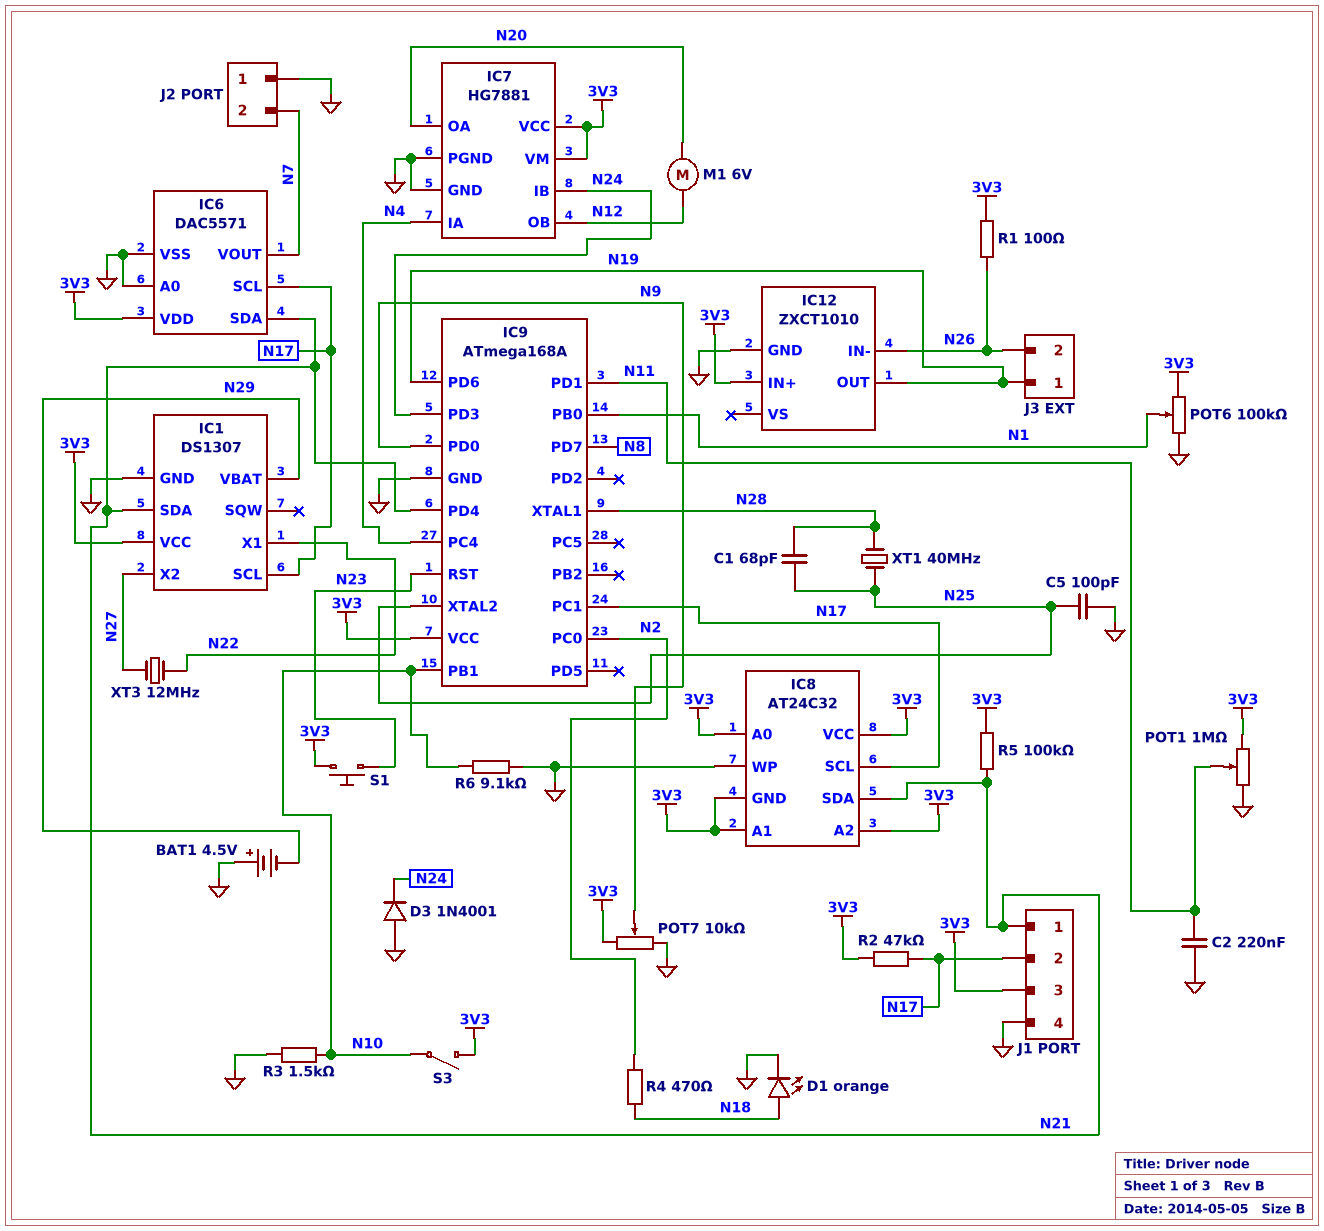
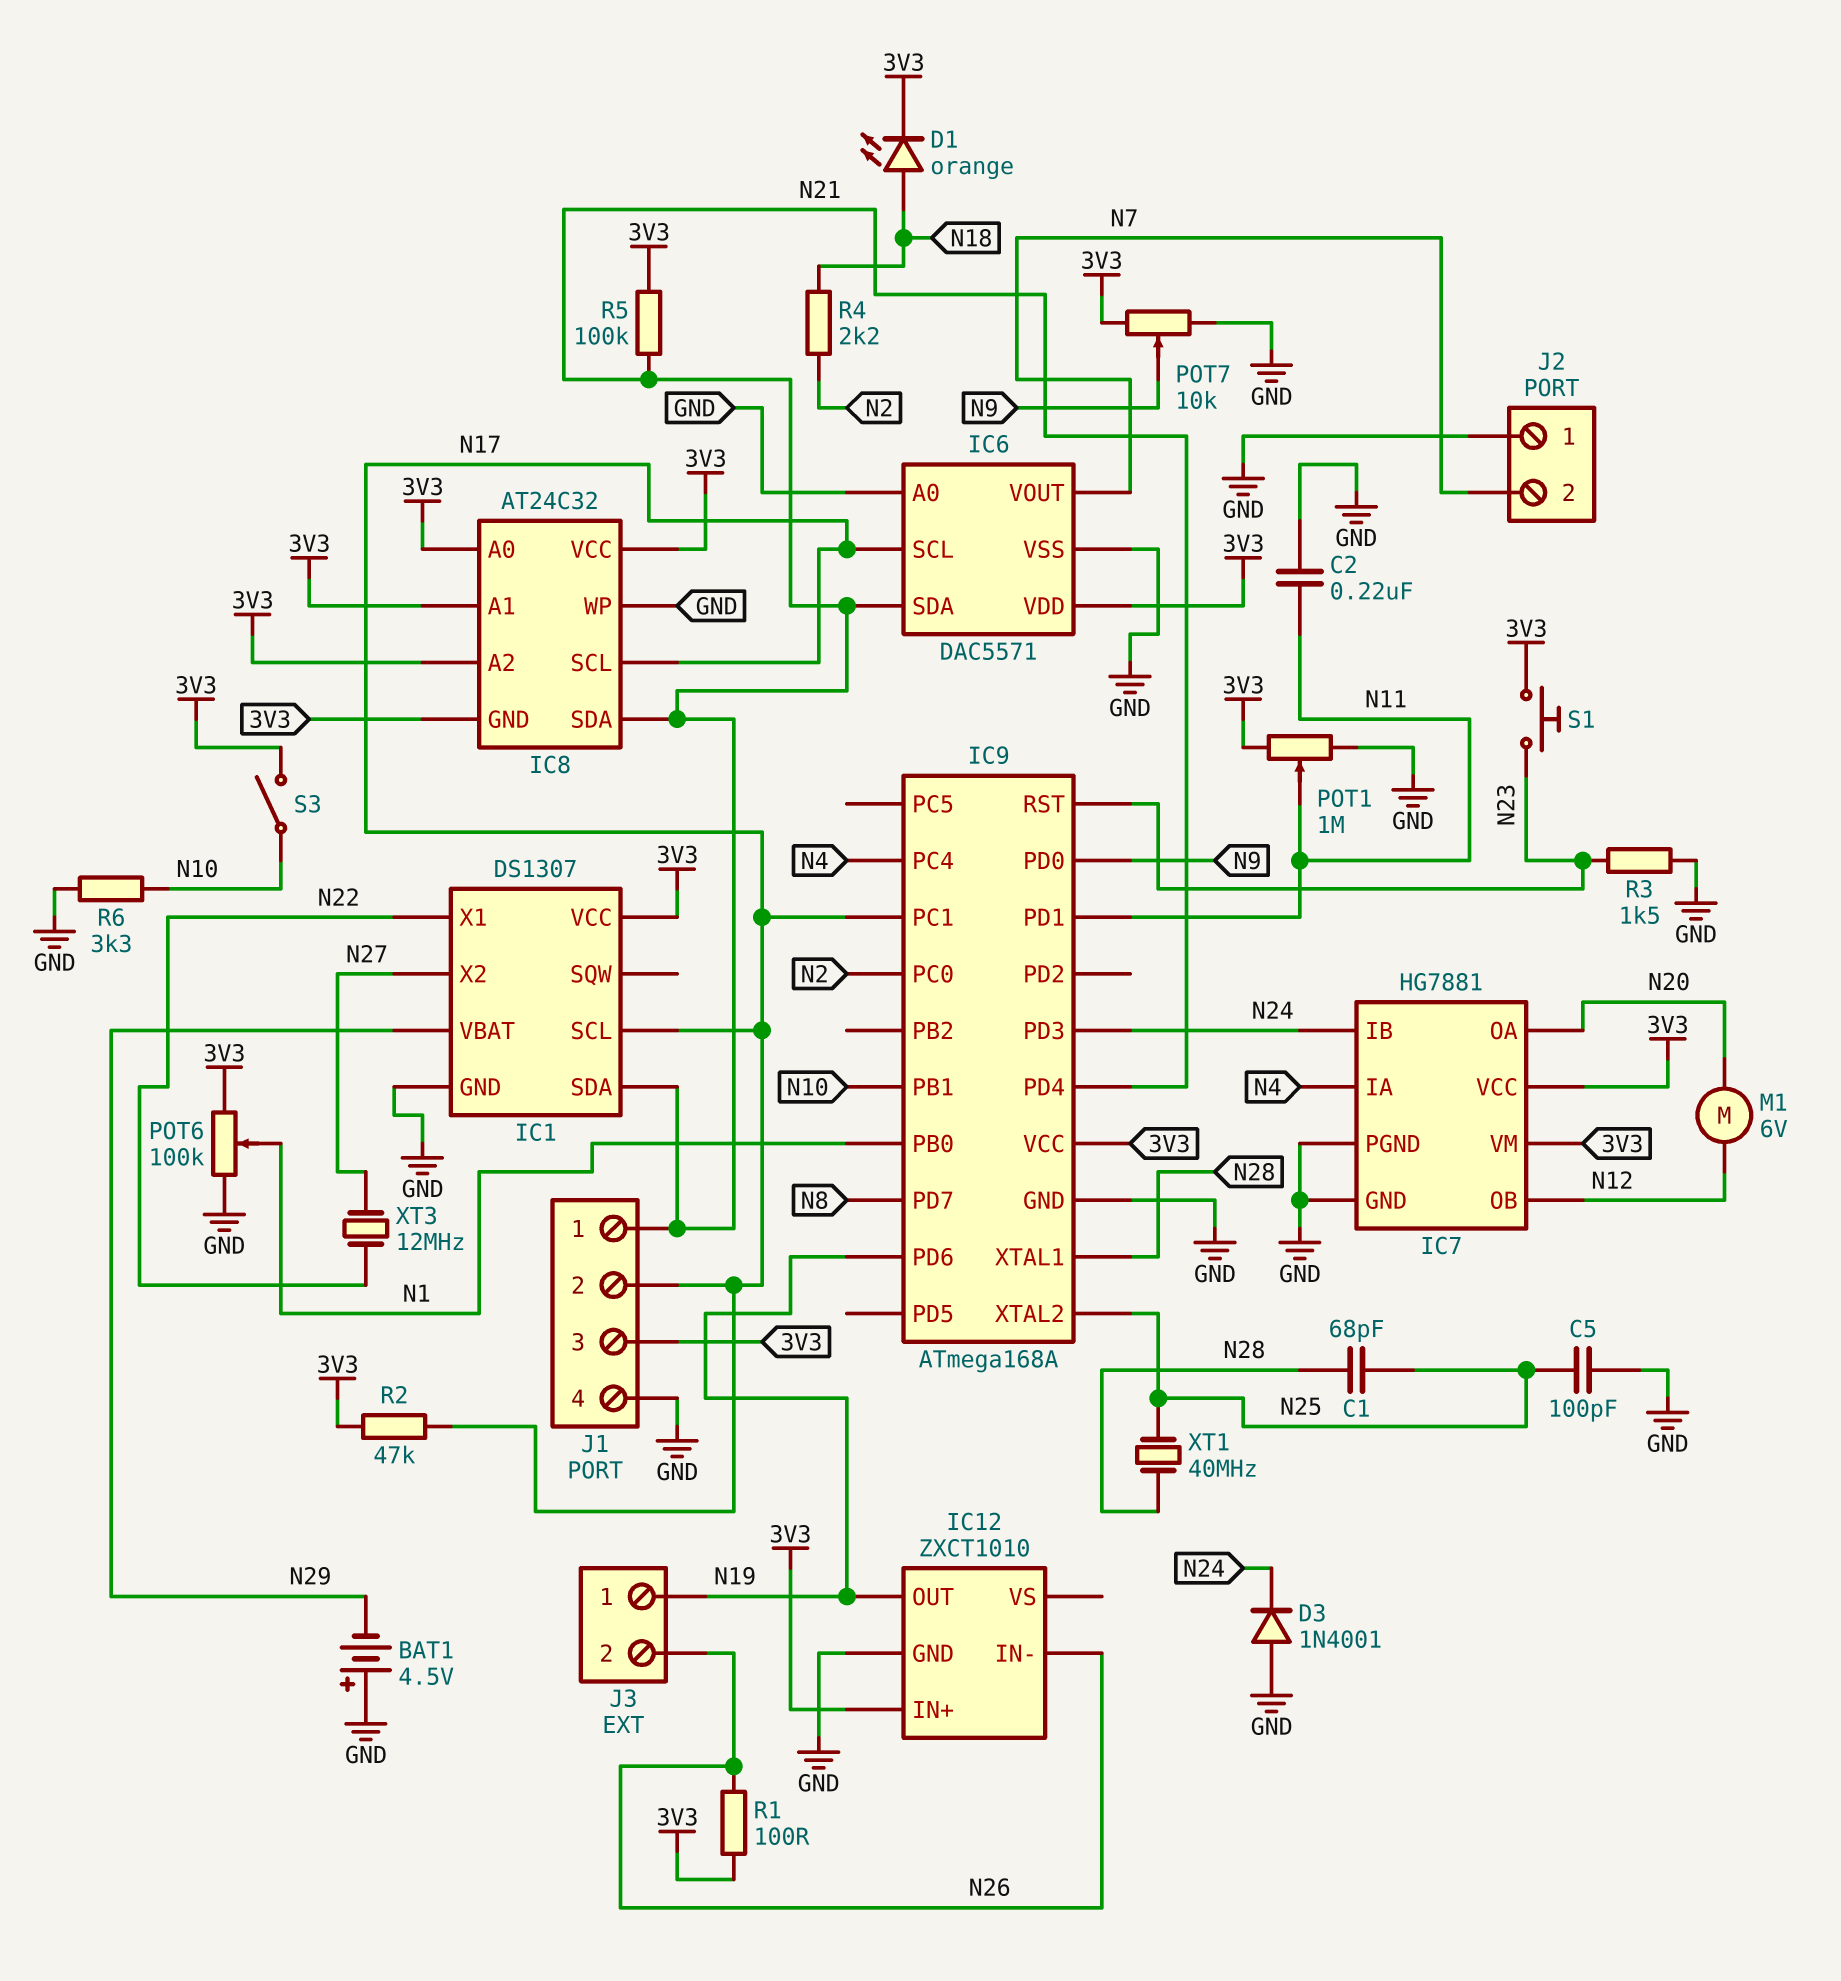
D1: LED orange (A N18, K GND) -> LED orange (A N18, K 3V3)
R3: 1.5k (GND, N10) -> 1.5k (GND, N23)
R4: 470 (N2, N18) -> 2.2k (N2, N18)
R6: 9.1k (GND, N10) -> 3.3k (GND, N10)

